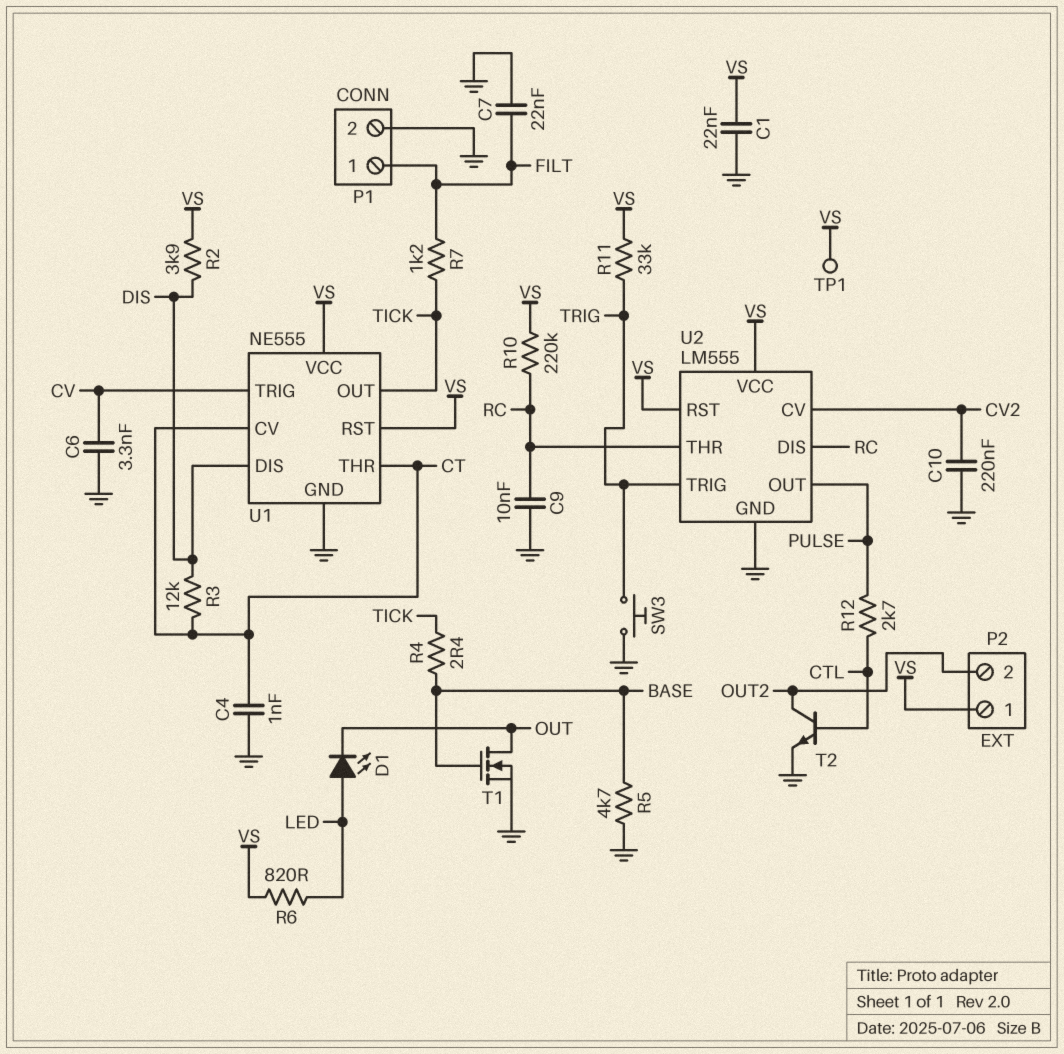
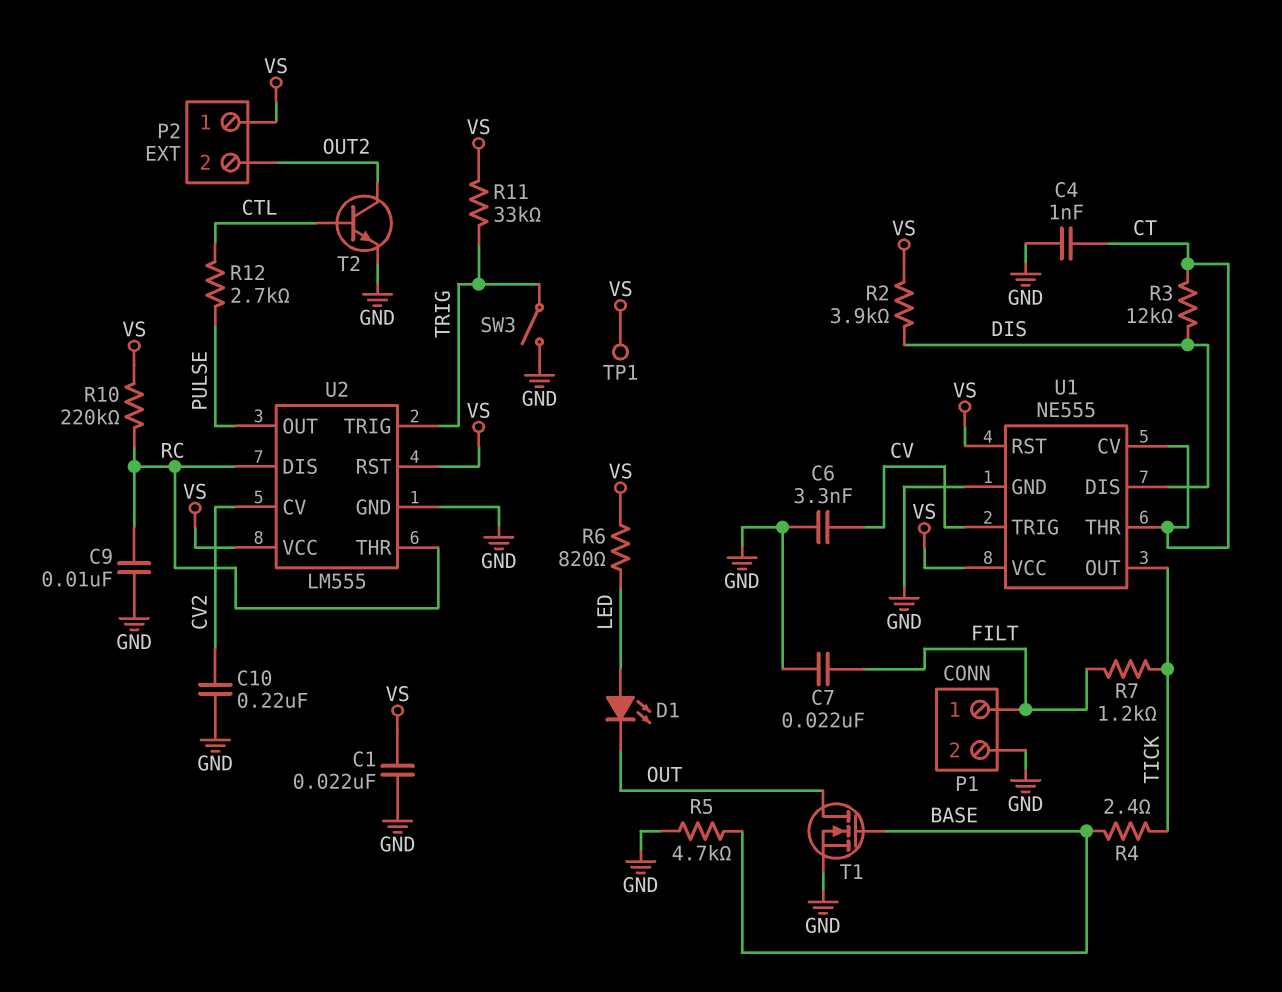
SW3: button (GND, TRIG) -> switch (GND, TRIG)

